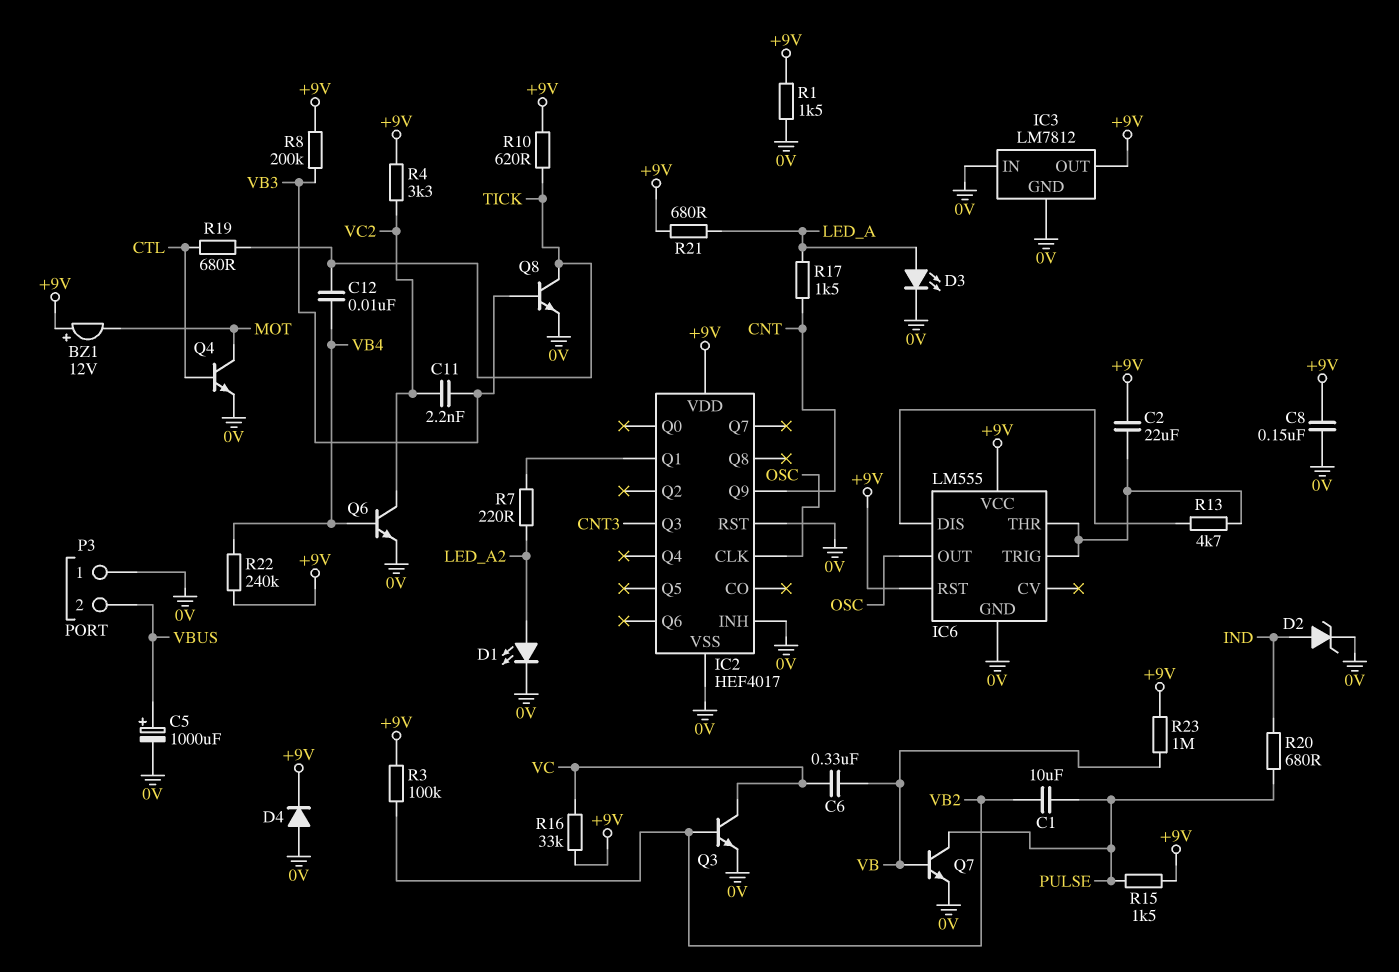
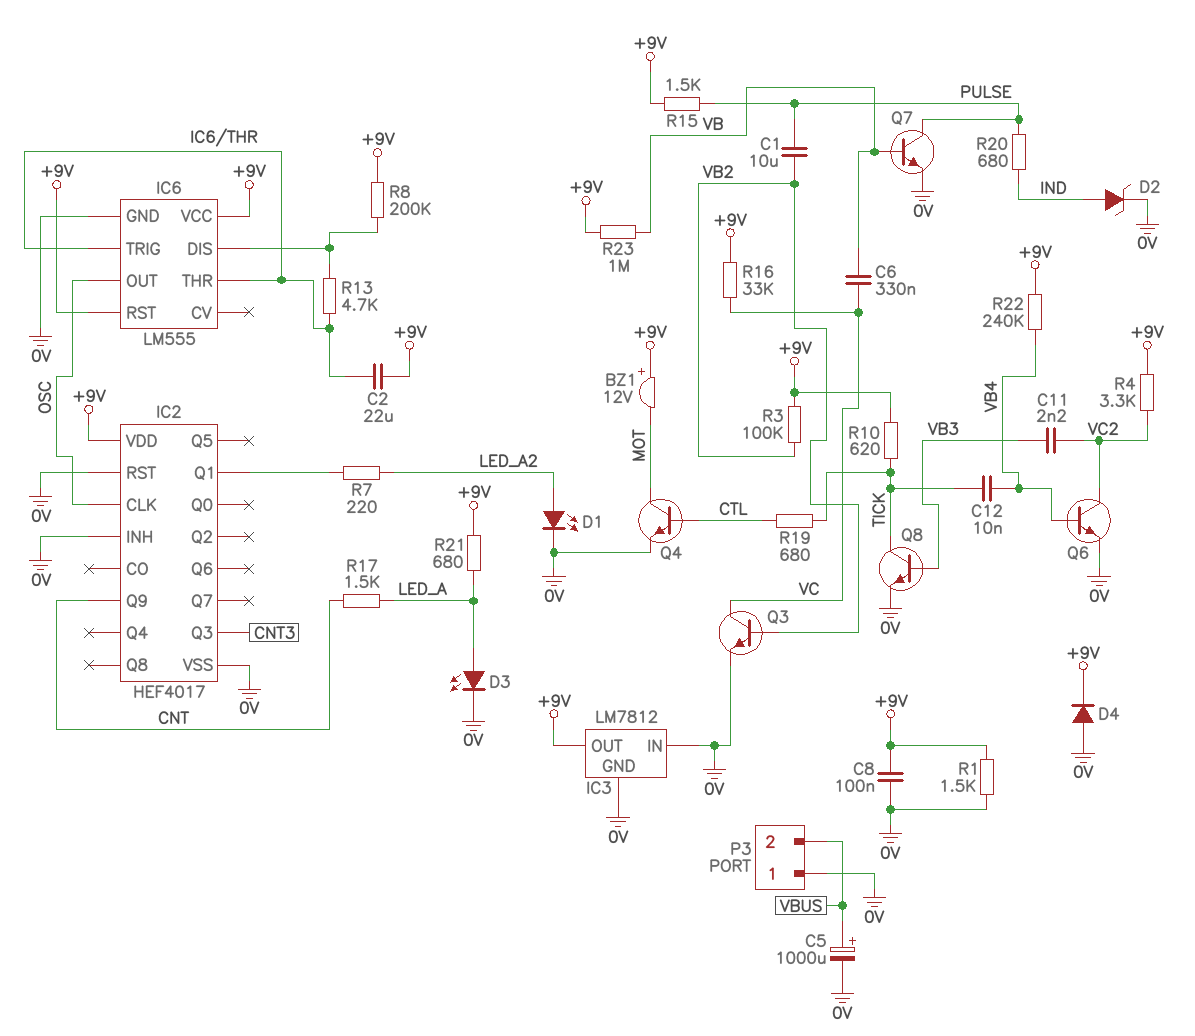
C8: 150nF (+9V, 0V) -> 100nF (+9V, 0V)
R8: 200k (+9V, VB3) -> 200k (+9V, IC6/DIS)

